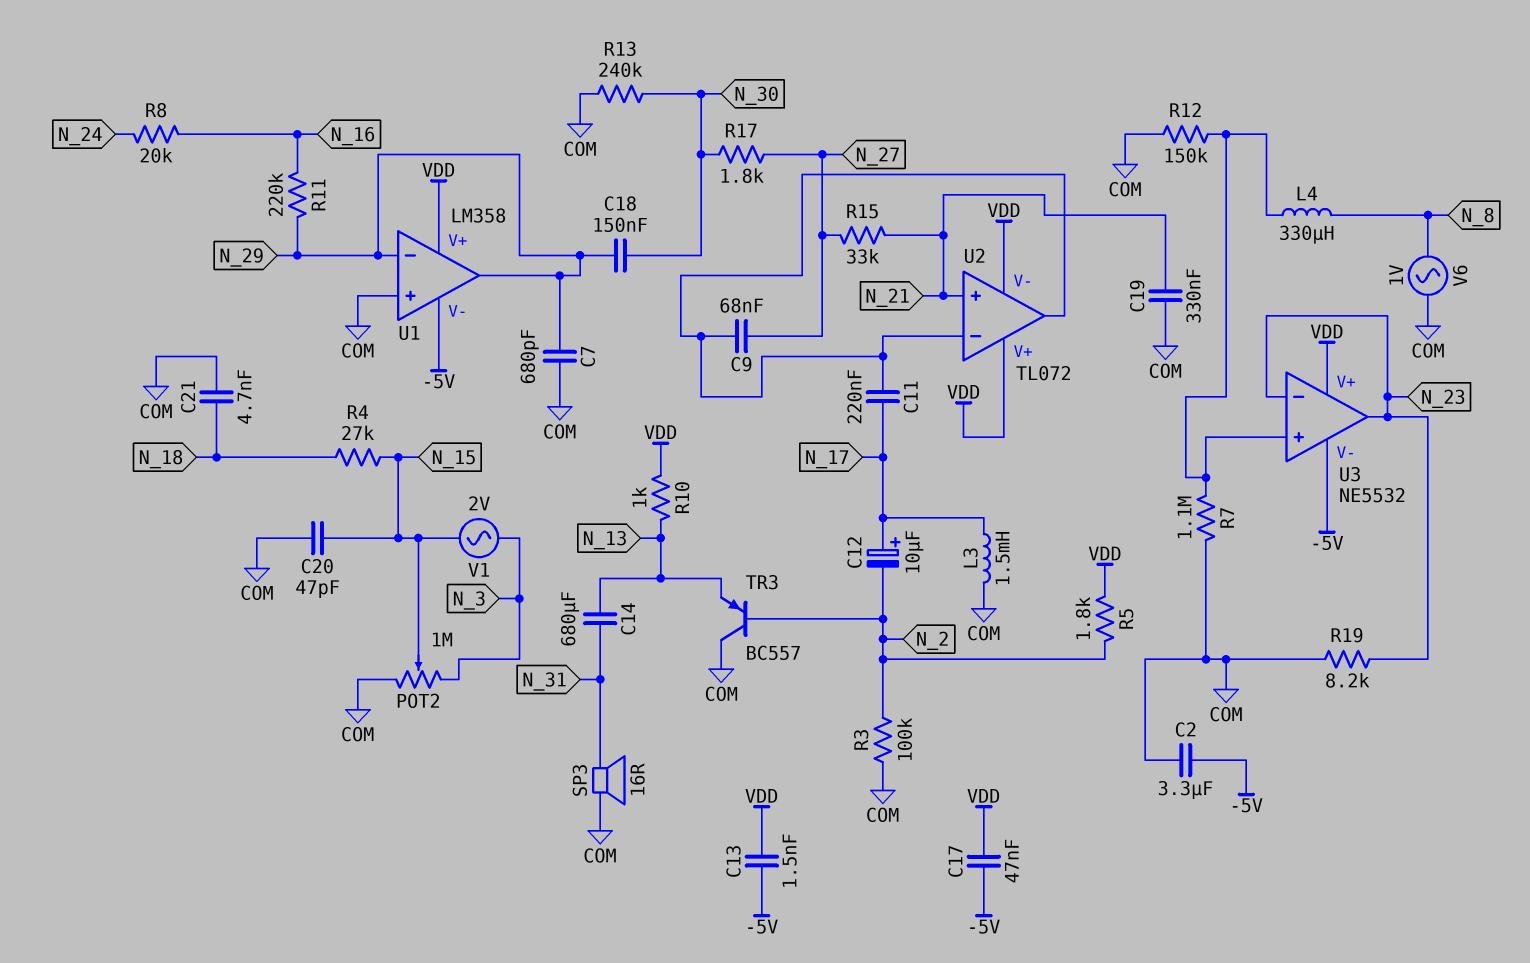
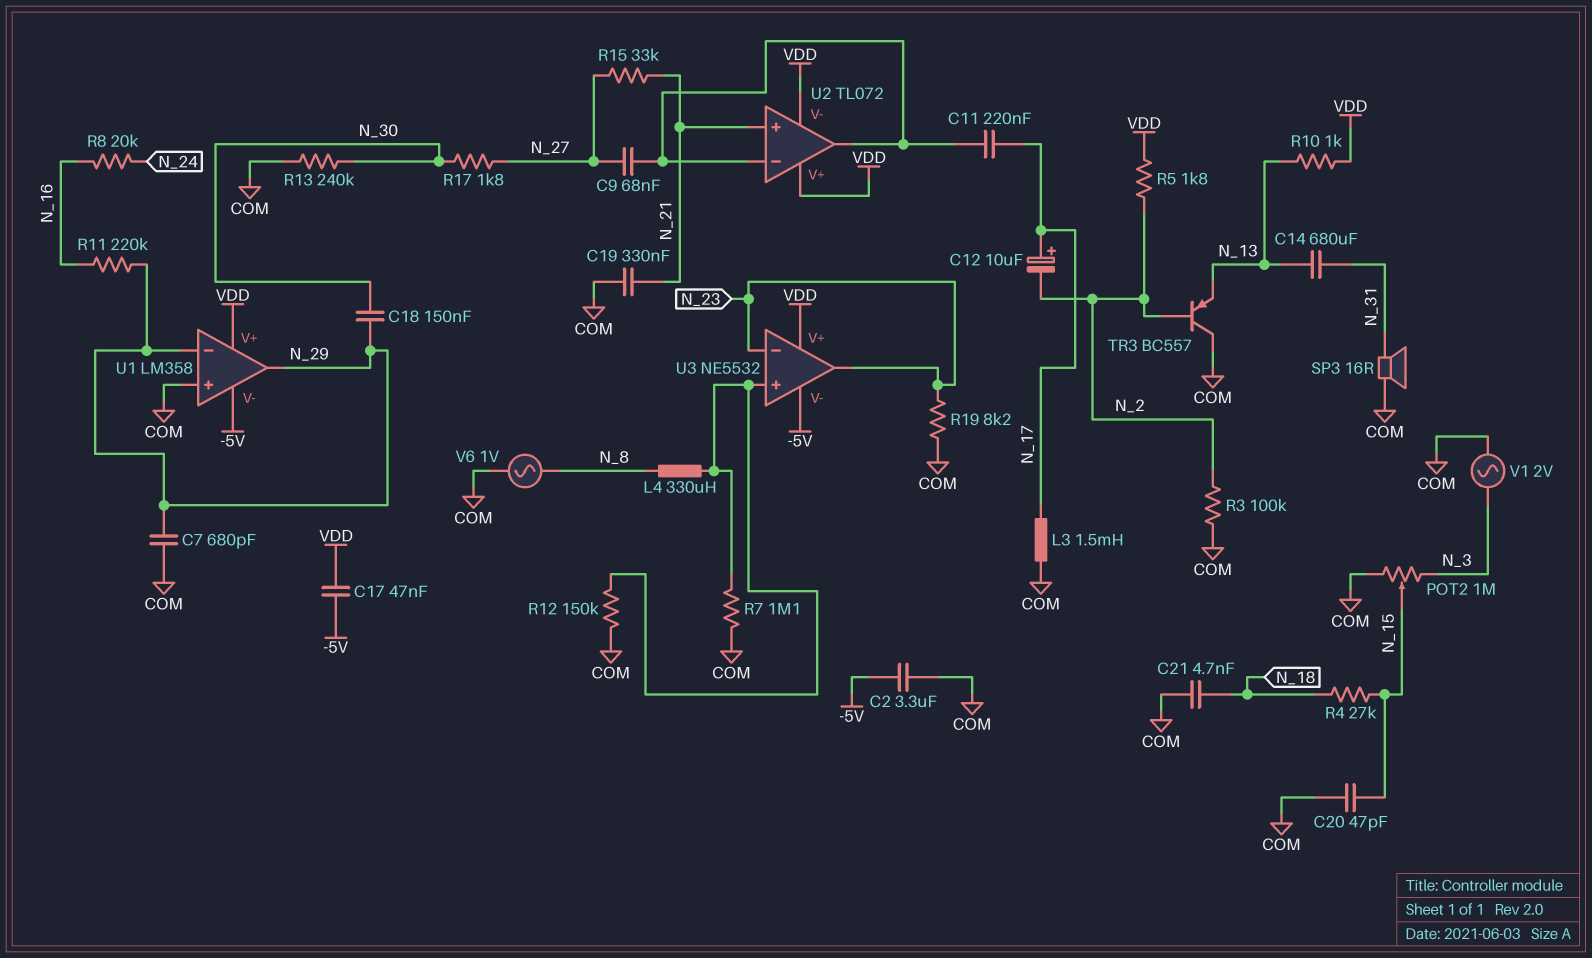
C13: 1.5nF (-5V, VDD) -> none
V1: AC 2V (N_3, N_15) -> AC 2V (COM, N_3)

